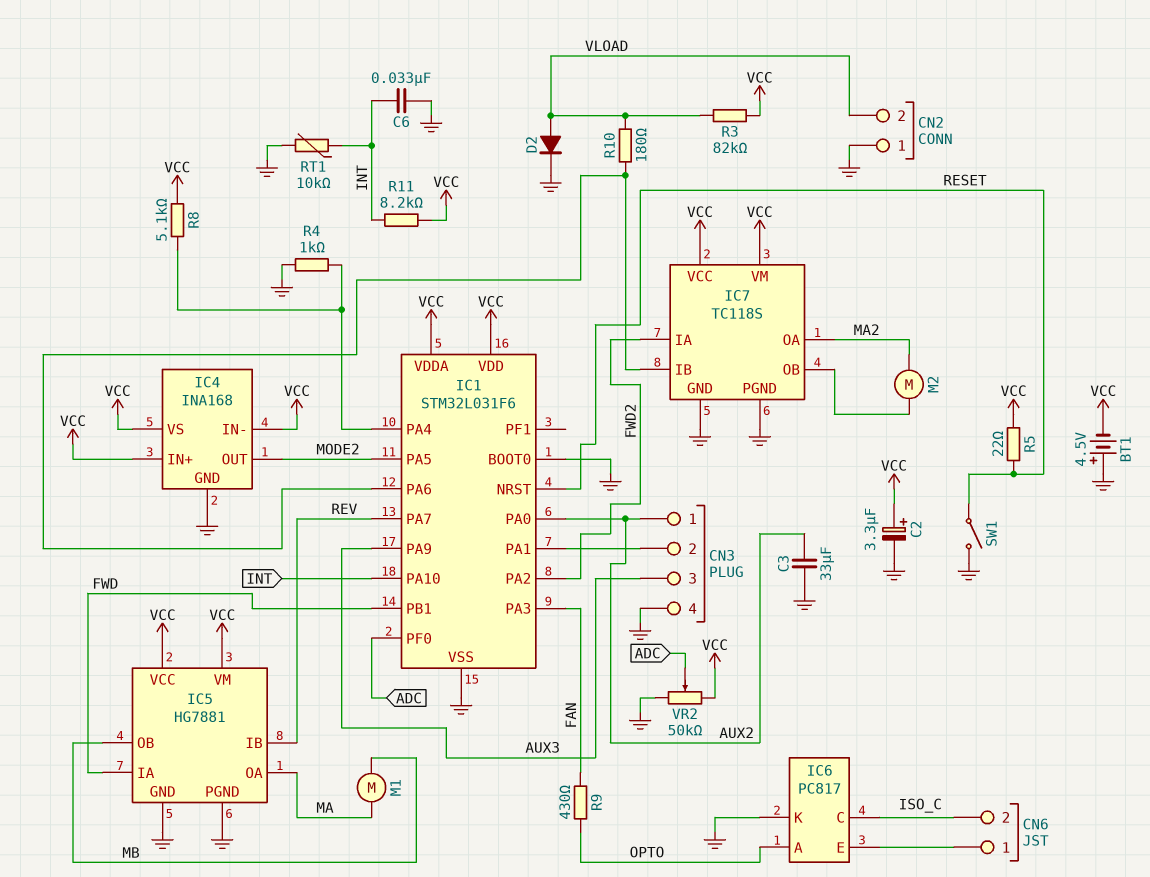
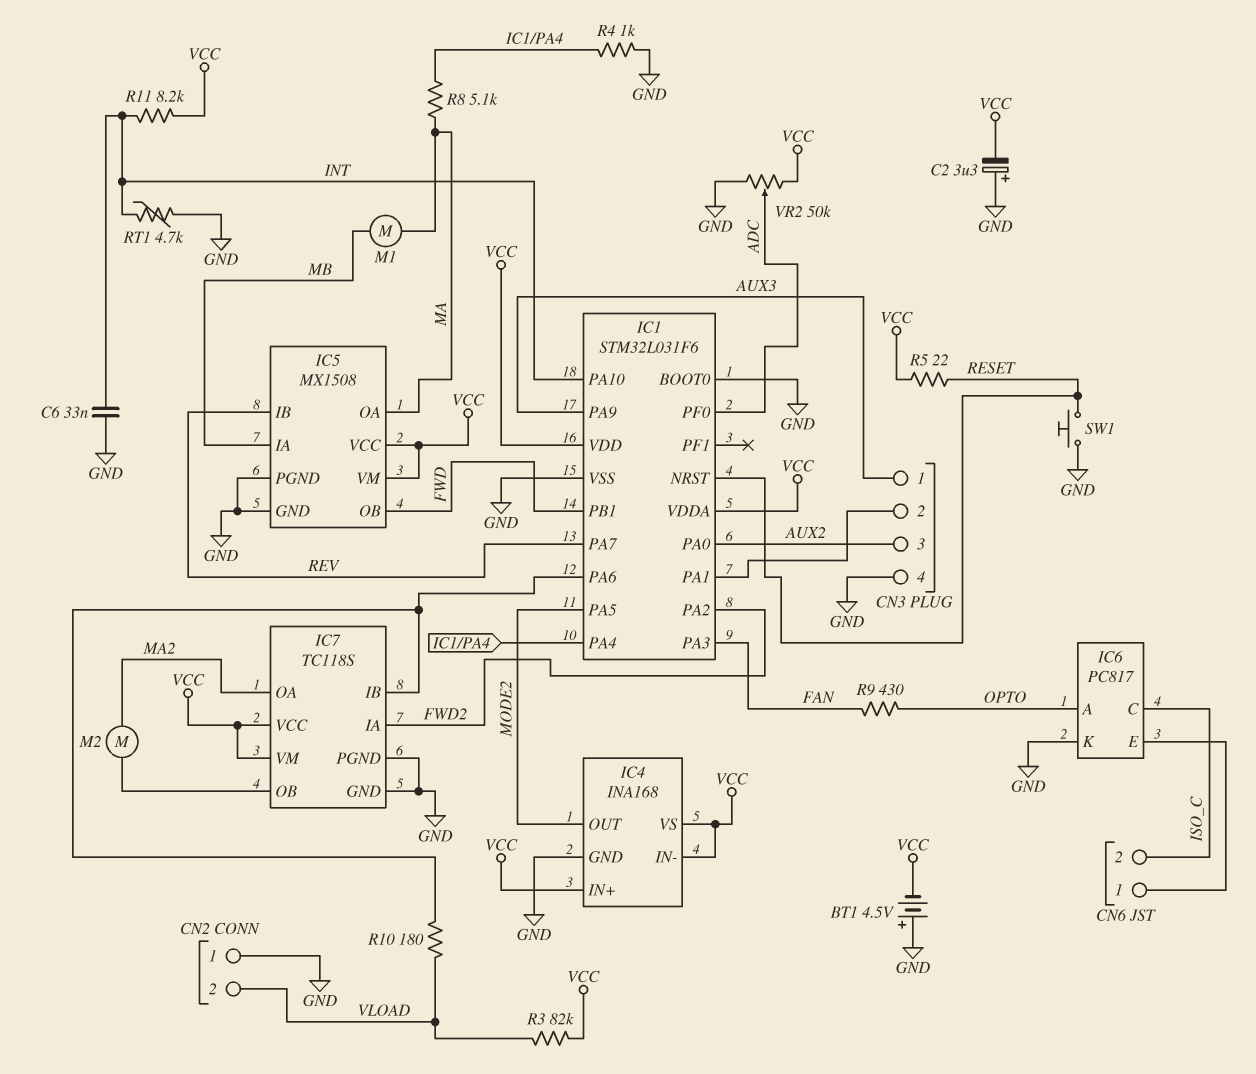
C2: 3.3uF (plus VCC, minus GND) -> 3.3uF (plus GND, minus VCC)
C3: 33uF (AUX2, GND) -> none
CN3 pin 1: AUX2 -> AUX3
CN3 pin 3: AUX3 -> AUX2
D2: diode (A VLOAD, K GND) -> none
IC5: HG7881 -> MX1508
IC5 pin IA: FWD -> MB
IC5 pin OB: MB -> FWD
R8: 5.1k (IC1/PA4, VCC) -> 5.1k (IC1/PA4, MA)
RT1: 10k (GND, INT) -> 4.7k (GND, INT)
SW1: switch (GND, RESET) -> button (GND, RESET)

